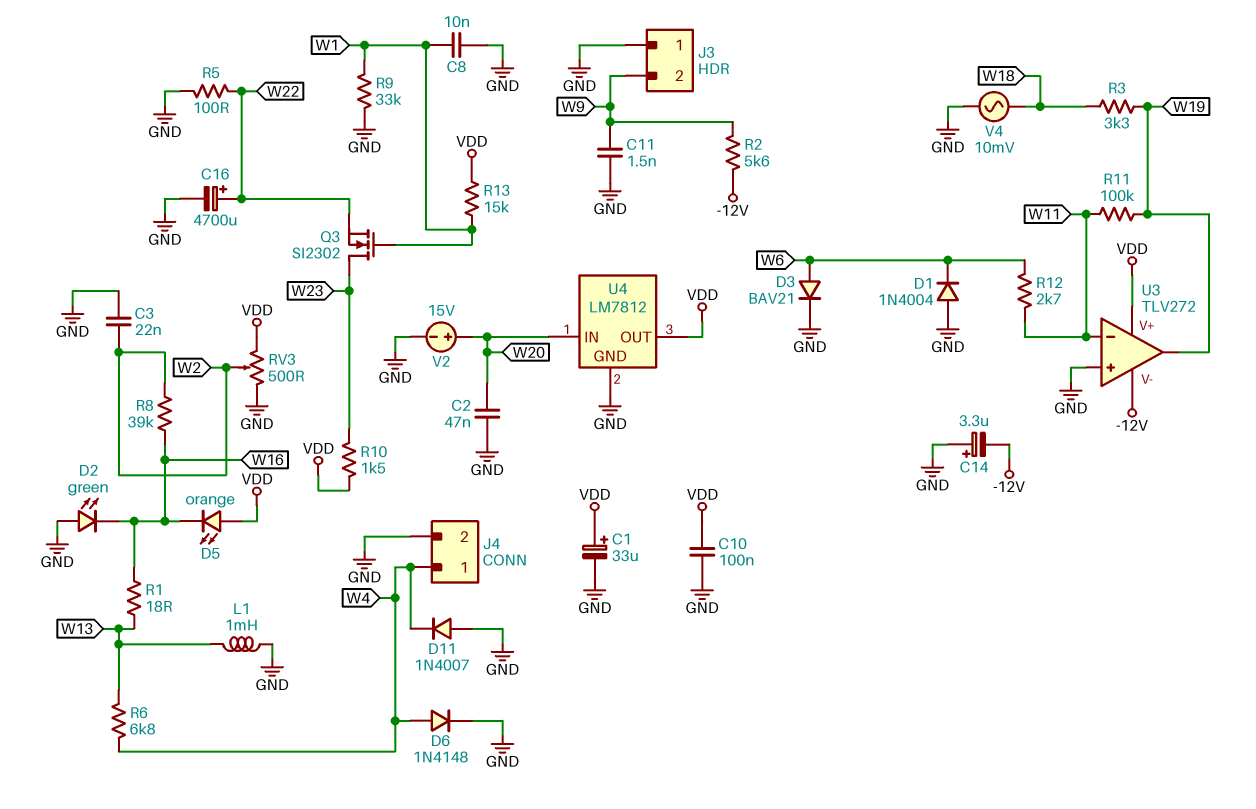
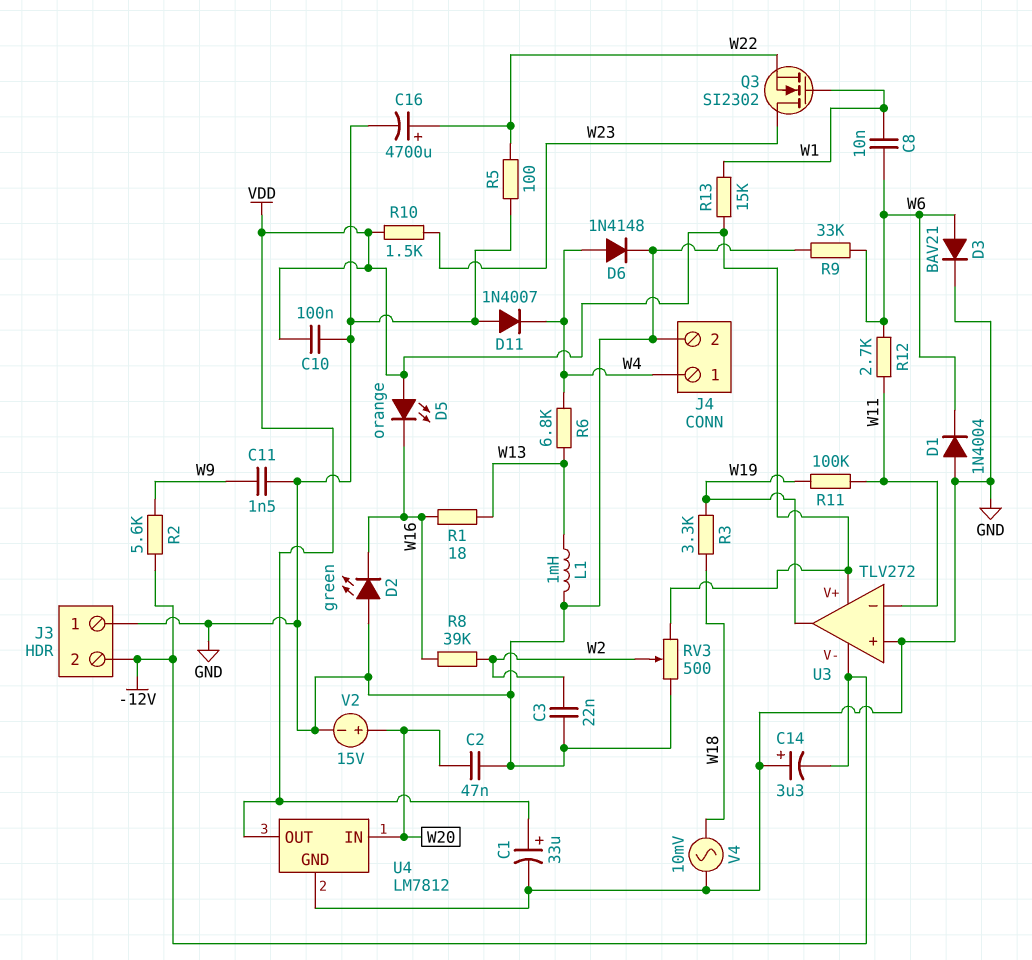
C8: 10nF (GND, W1) -> 10nF (W1, W6)
J3 pin 2: W9 -> -12V
R9: 33k (GND, W1) -> 33k (GND, W6)

